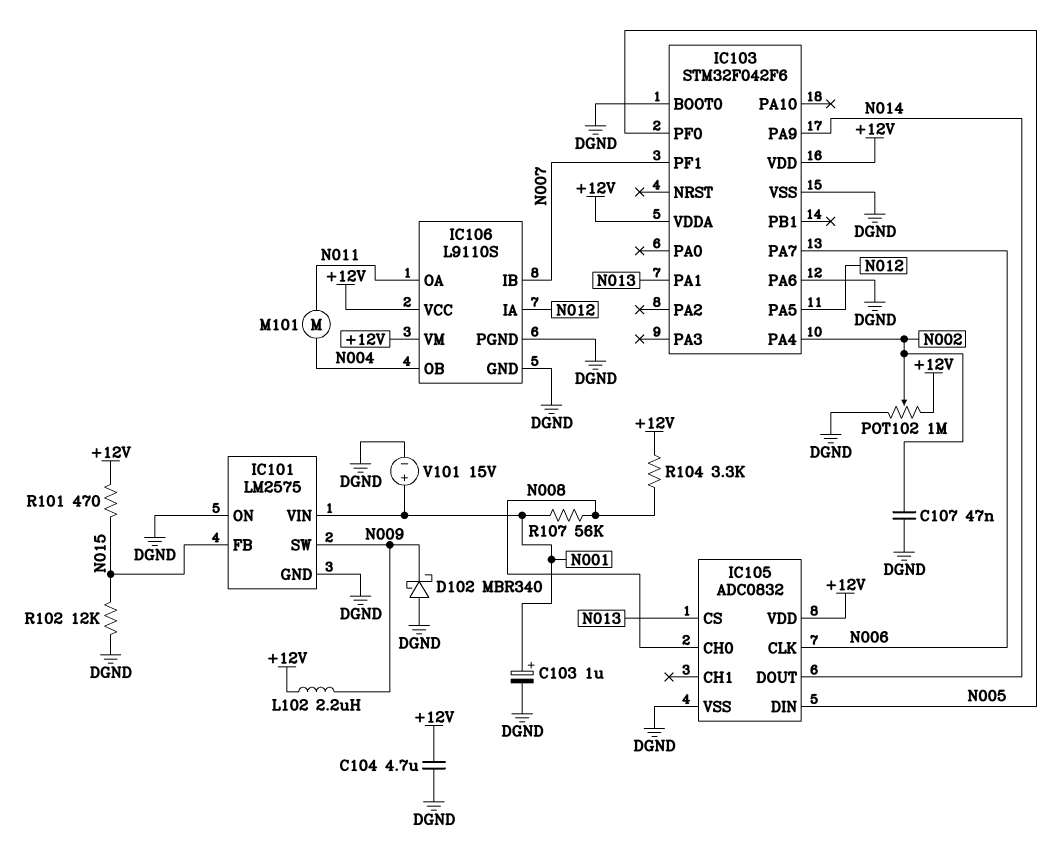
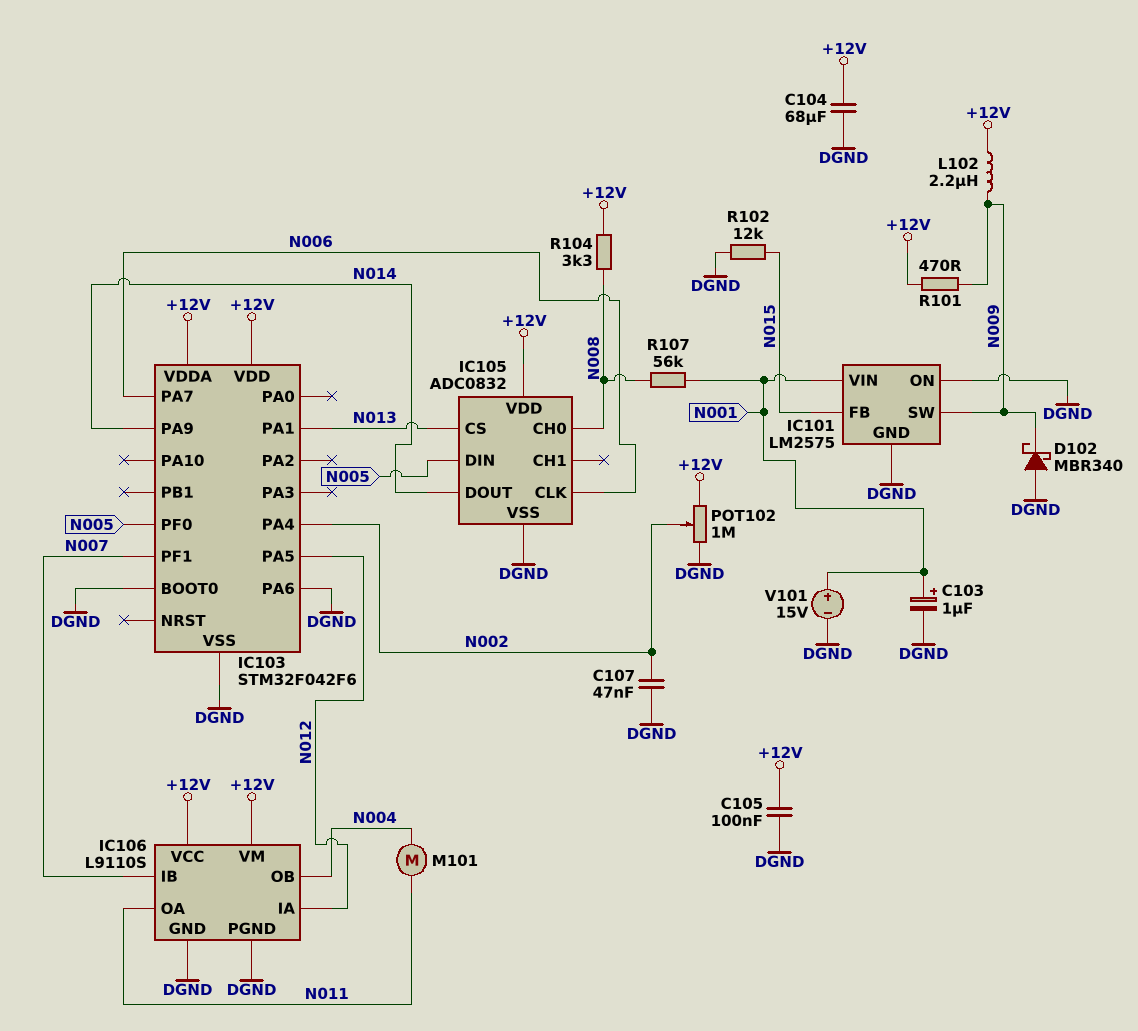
C104: 4.7uF (+12V, DGND) -> 68uF (+12V, DGND)
C105: none -> 100nF (+12V, DGND)
R101: 470 (+12V, N015) -> 470 (+12V, N009)

